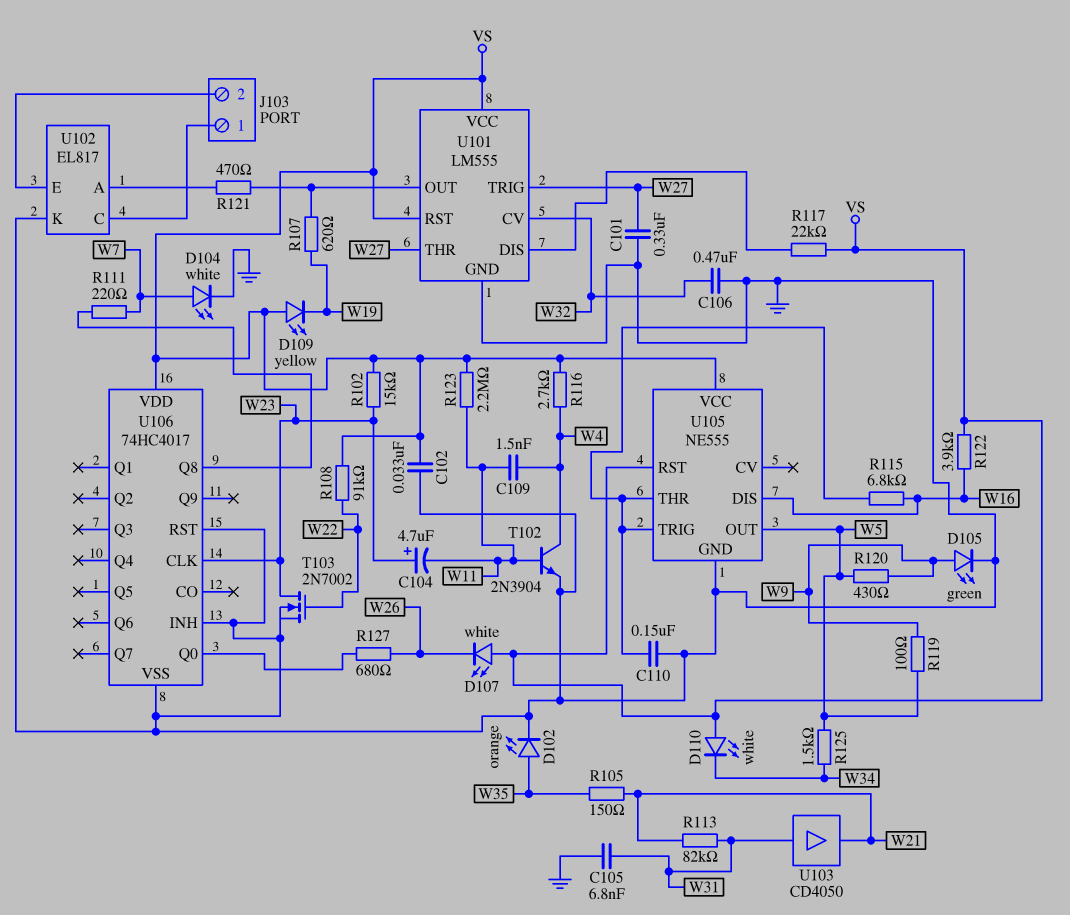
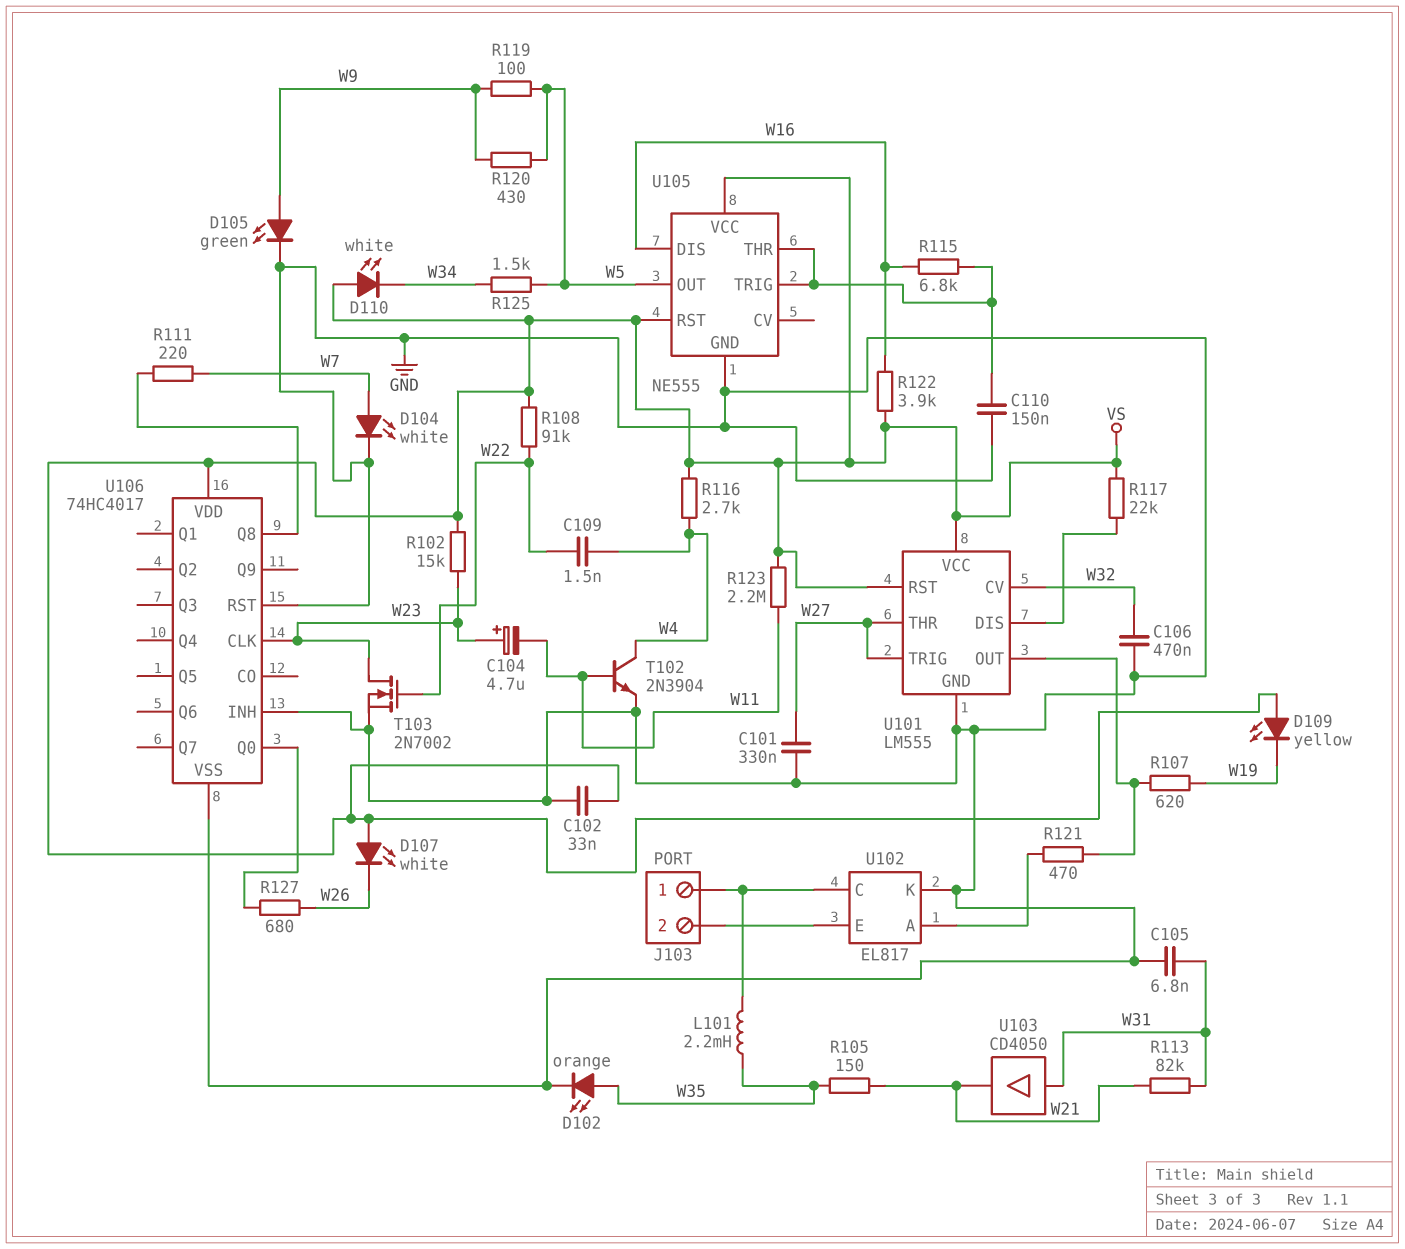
C109: 1.5nF (W4, W11) -> 1.5nF (W4, W22)
L101: none -> 2.2mH (J103/1, W35)

